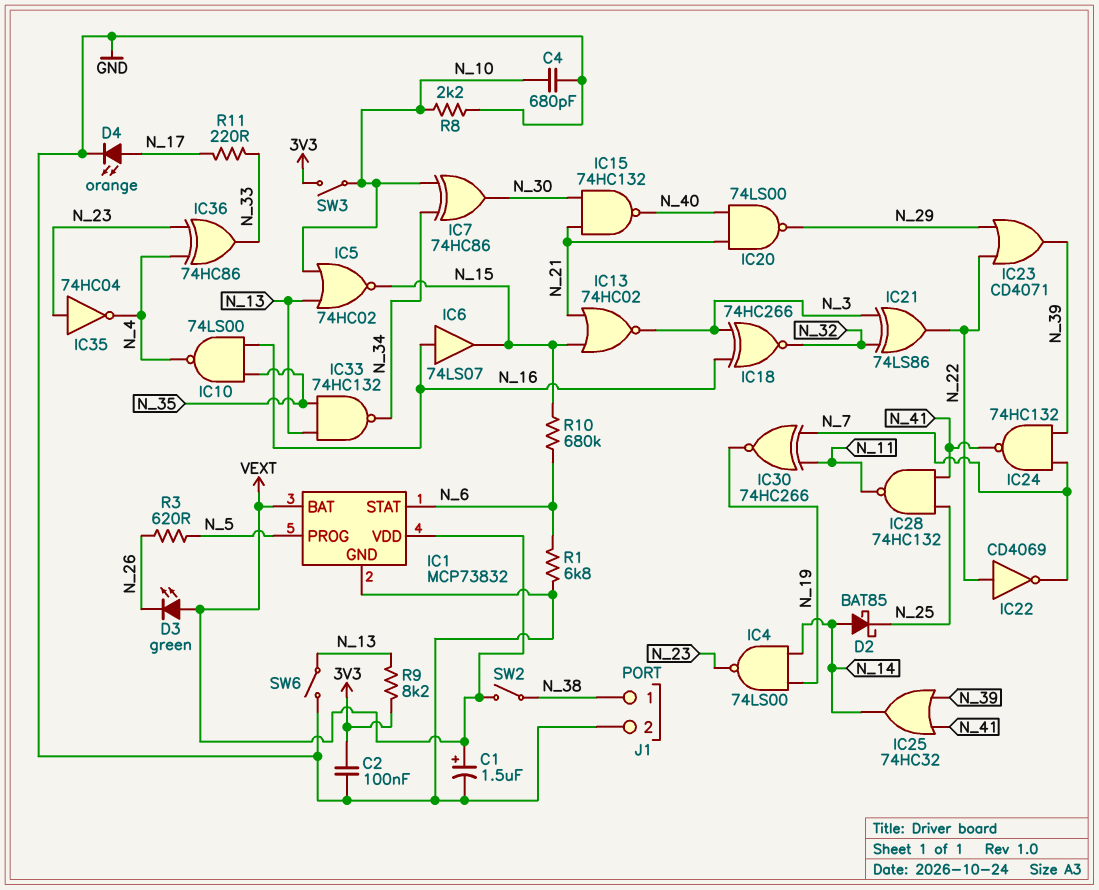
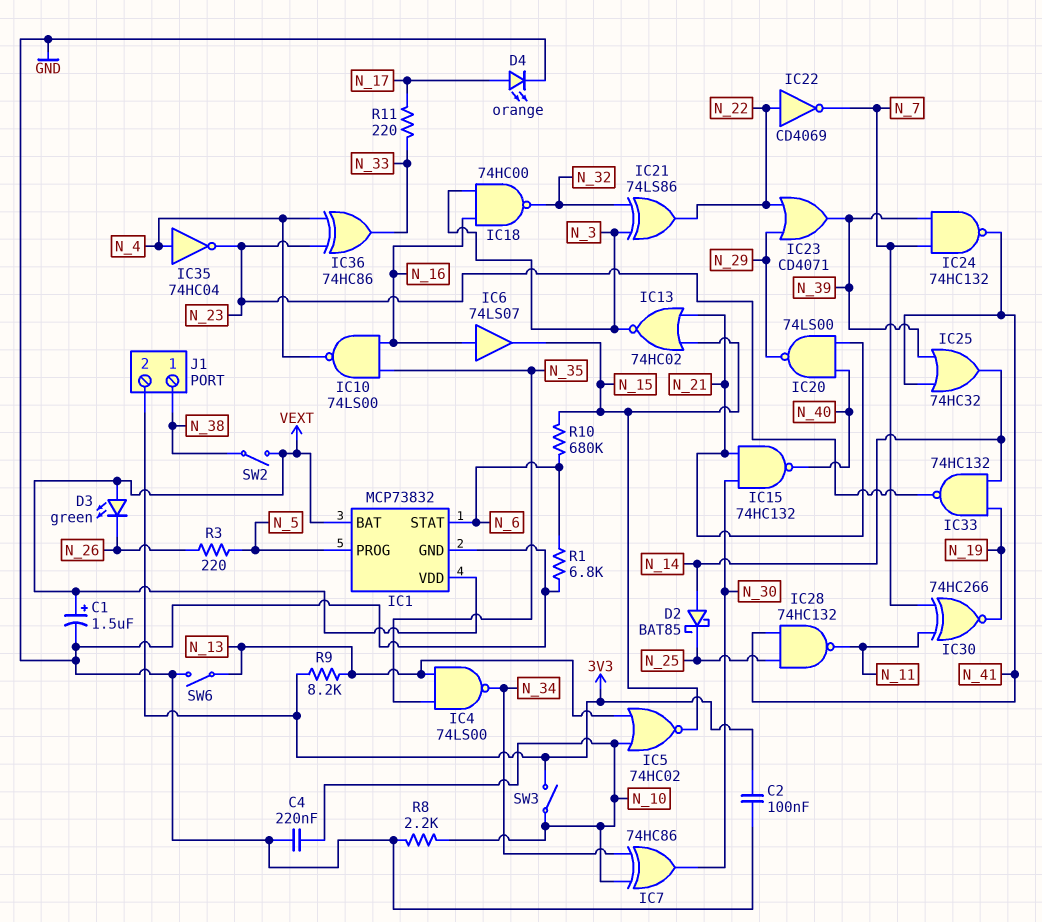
C4: 680pF (GND, N_10) -> 220nF (GND, N_10)
IC4: NAND 74LS00 (in N_14, in N_19, out N_23) -> NAND 74LS00 (in N_13, in N_35, out N_34)
IC18: XNOR 74HC266 (in N_3, in N_16, out N_32) -> NAND 74HC00 (in N_3, in N_16, out N_32)
IC33: NAND 74HC132 (in N_13, in N_35, out N_34) -> NAND 74HC132 (in N_14, in N_19, out N_23)
IC35: NOT 74HC04 (in N_23, out N_4) -> NOT 74HC04 (in N_4, out N_23)
J1 pin 2: GND -> 3V3
R3: 620 (N_5, N_26) -> 220 (N_5, N_26)

